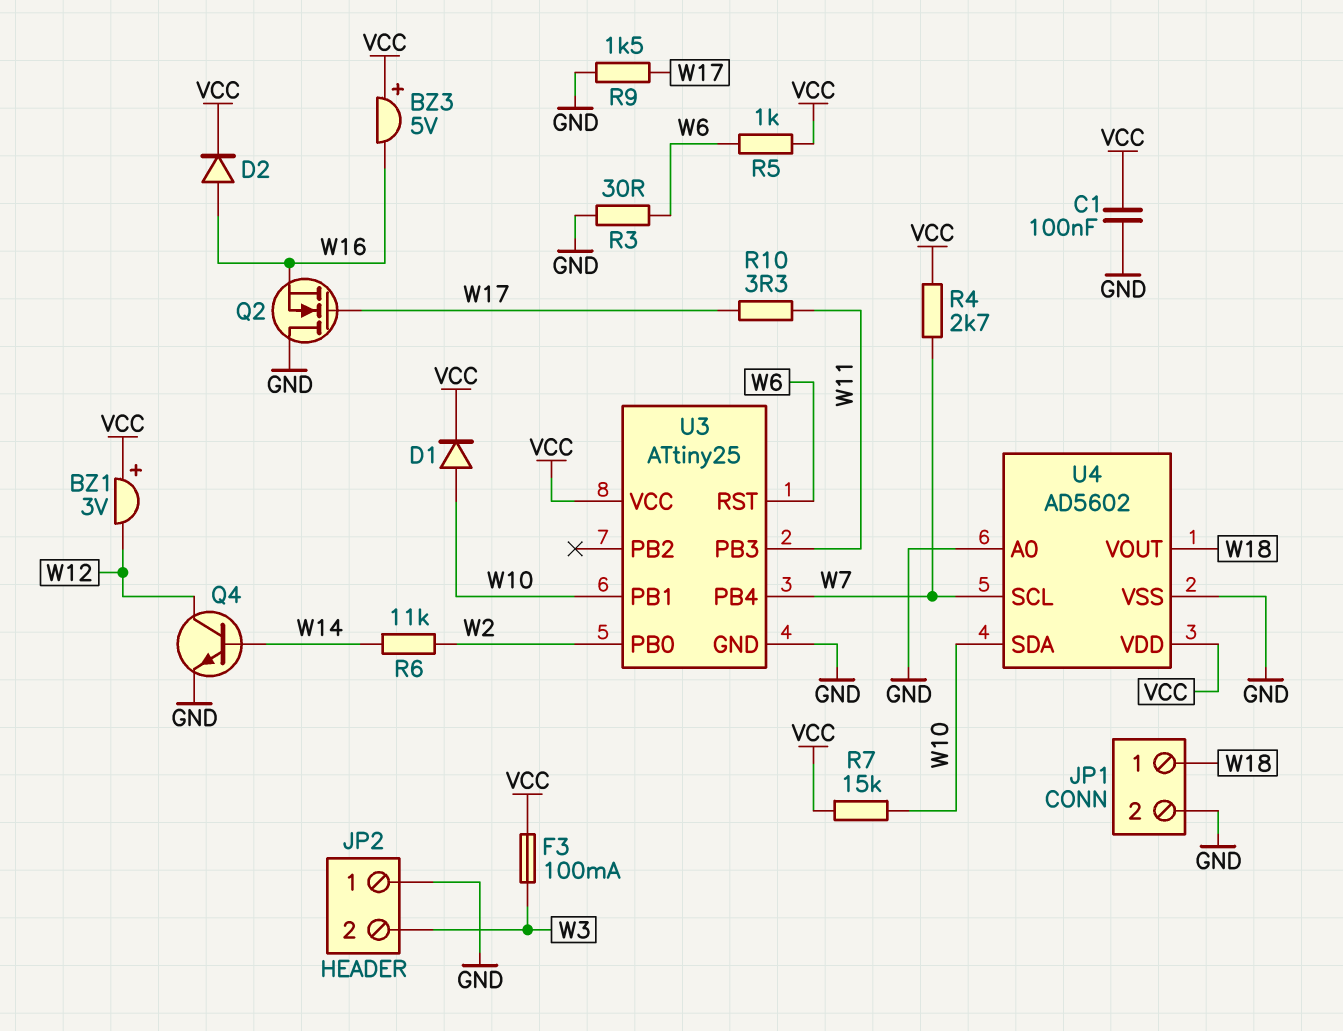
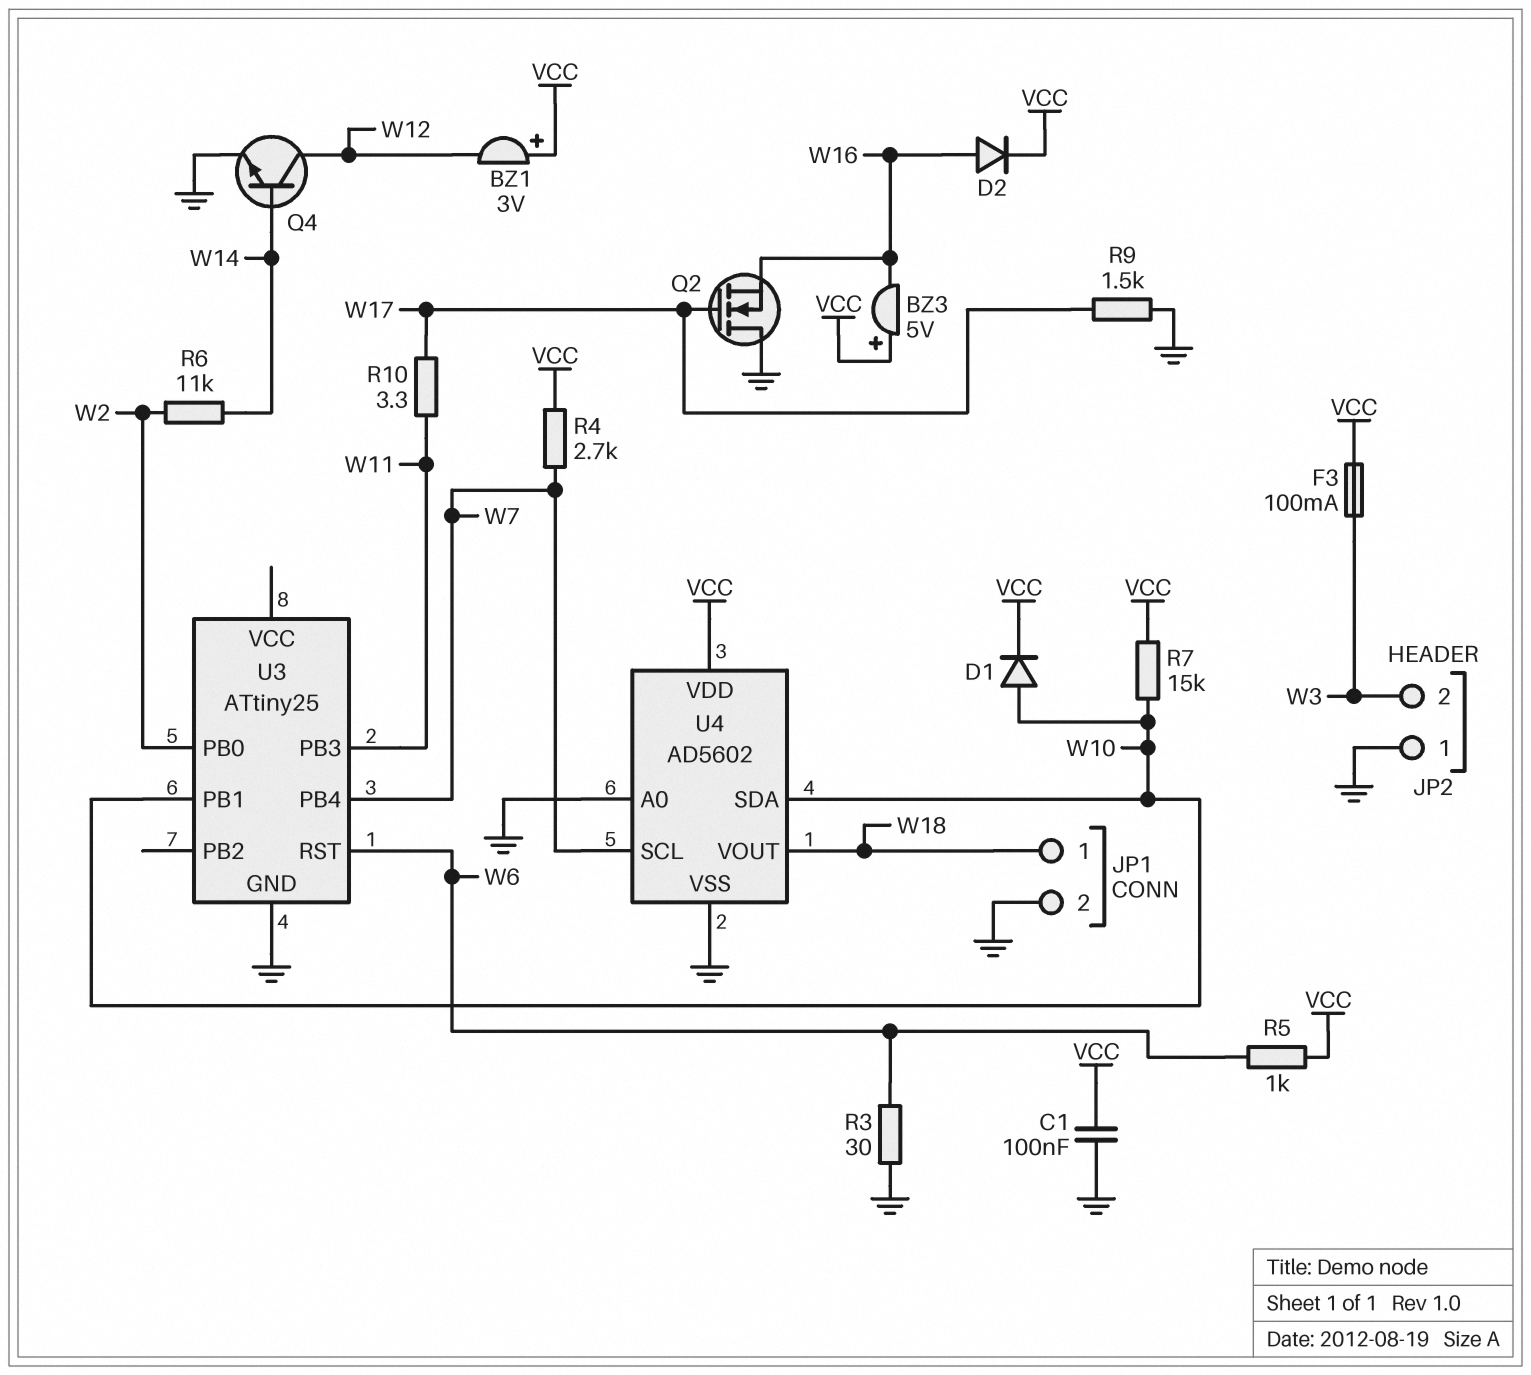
U3 pin VCC: VCC -> none

